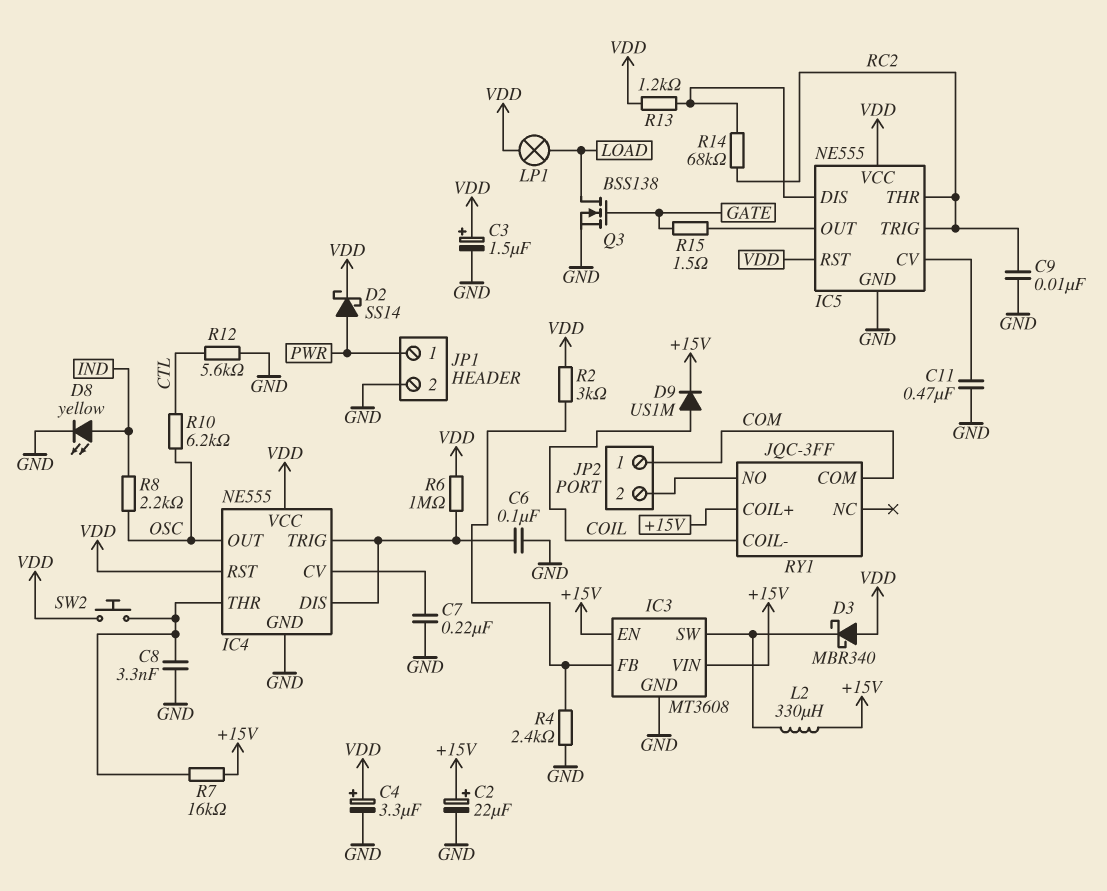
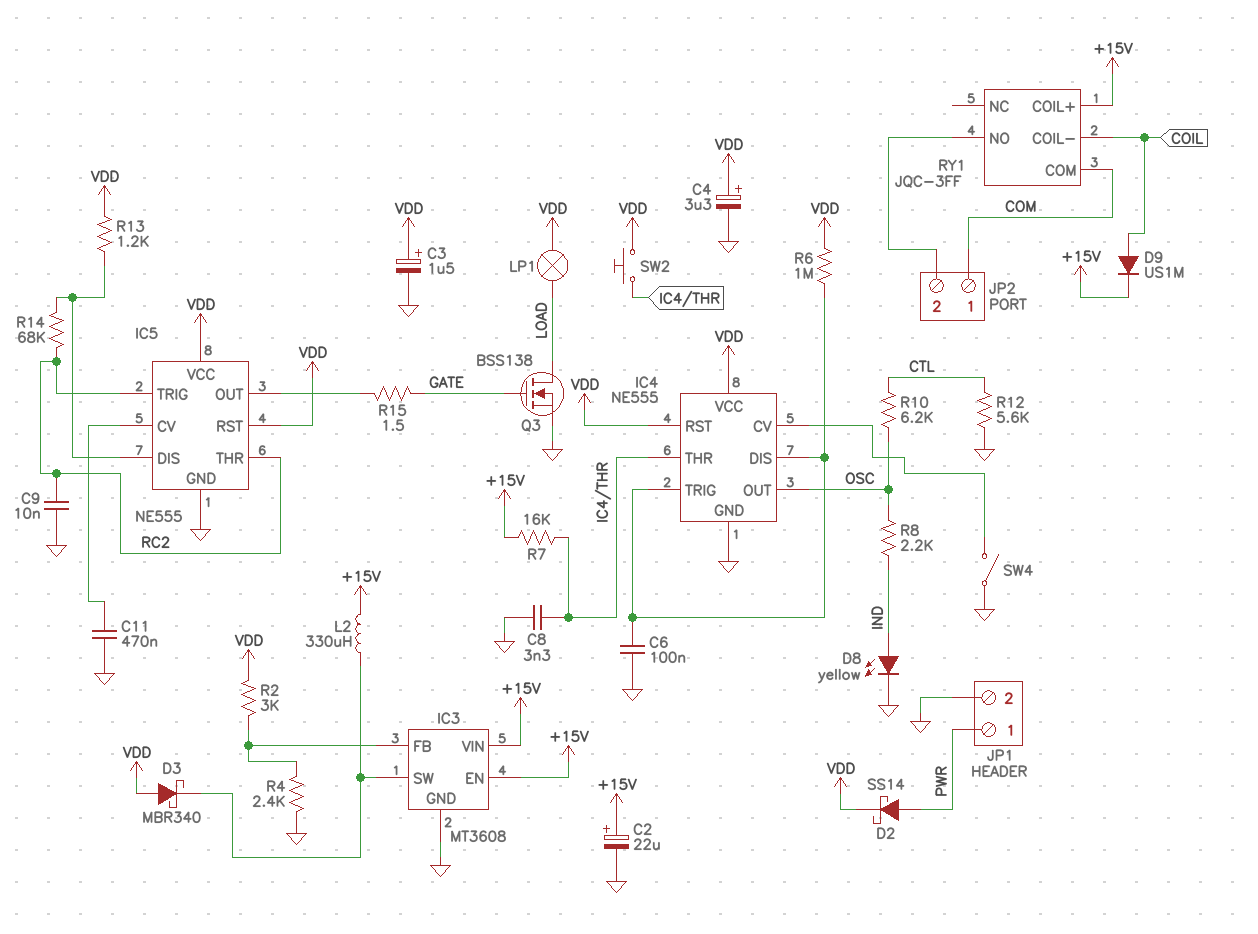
C7: 220nF (GND, IC4/CV) -> none
SW4: none -> switch (GND, IC4/CV)

